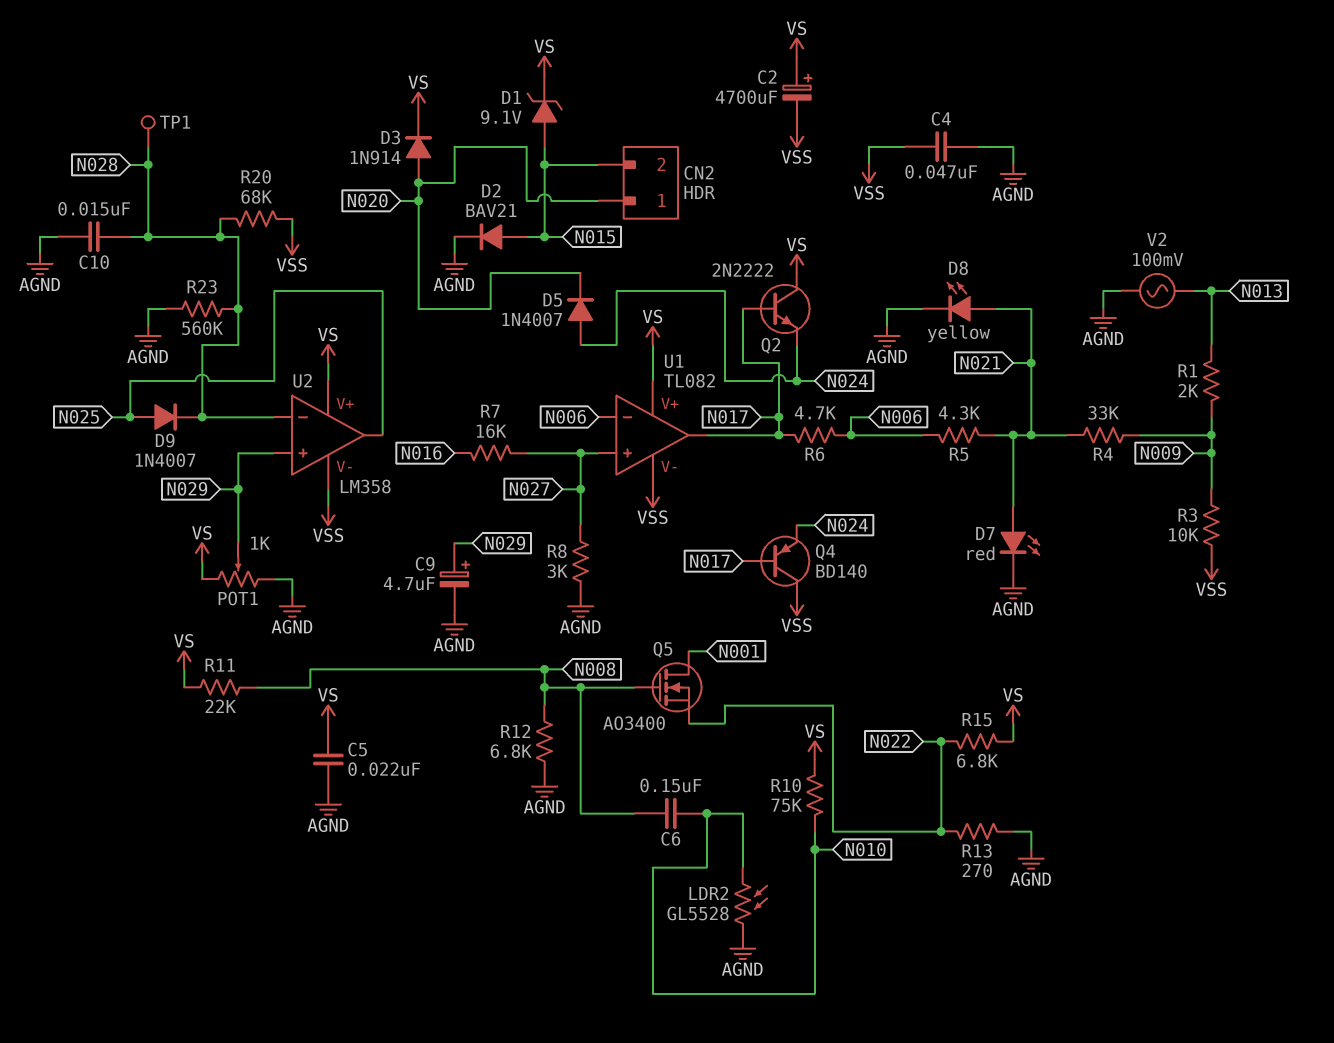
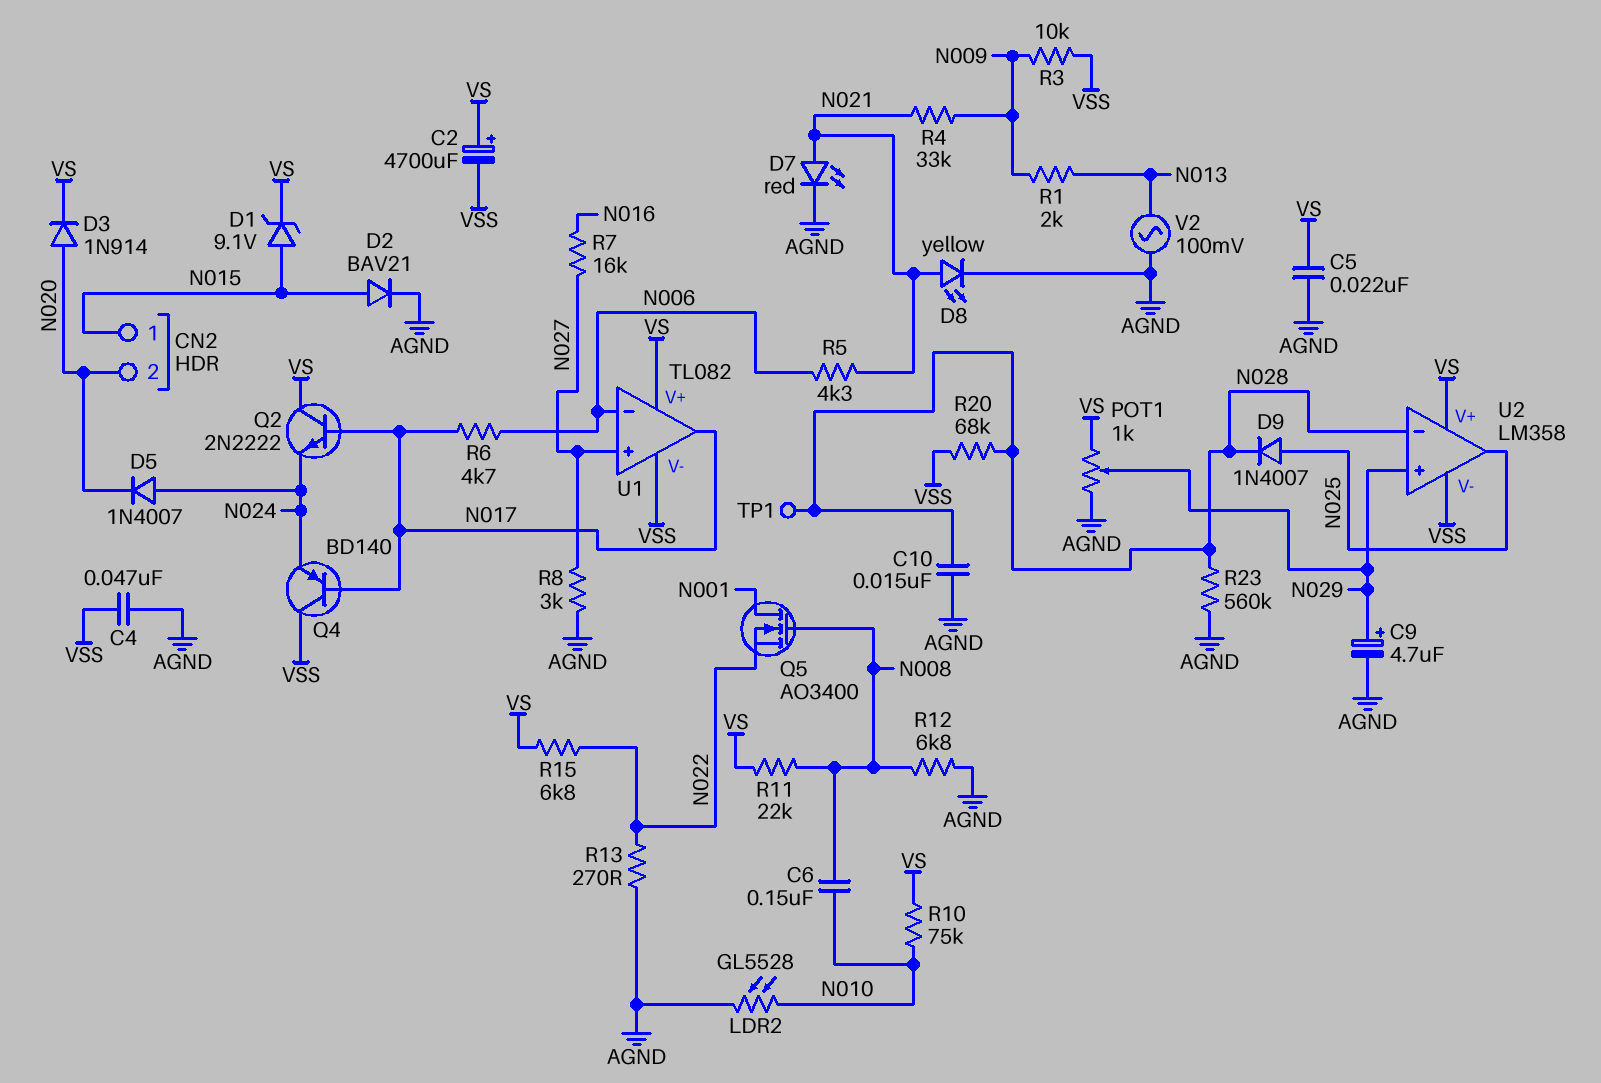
CN2 pin 1: N020 -> N015
CN2 pin 2: N015 -> N020

